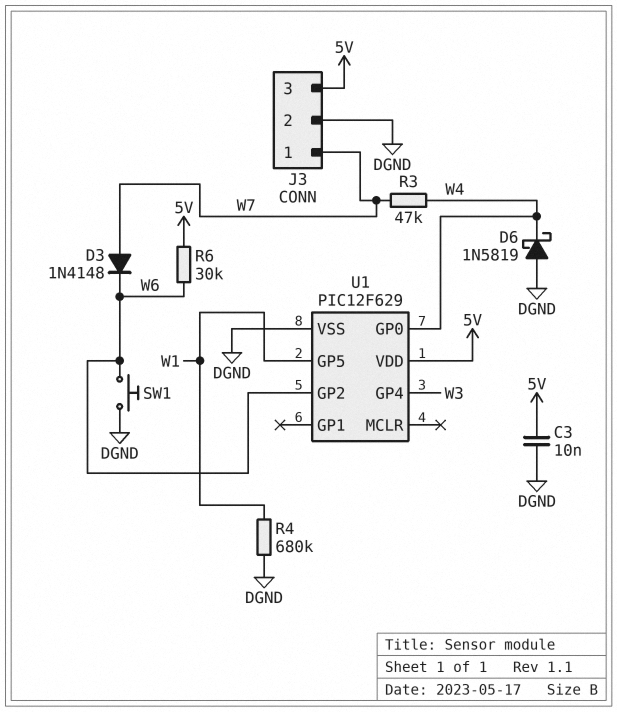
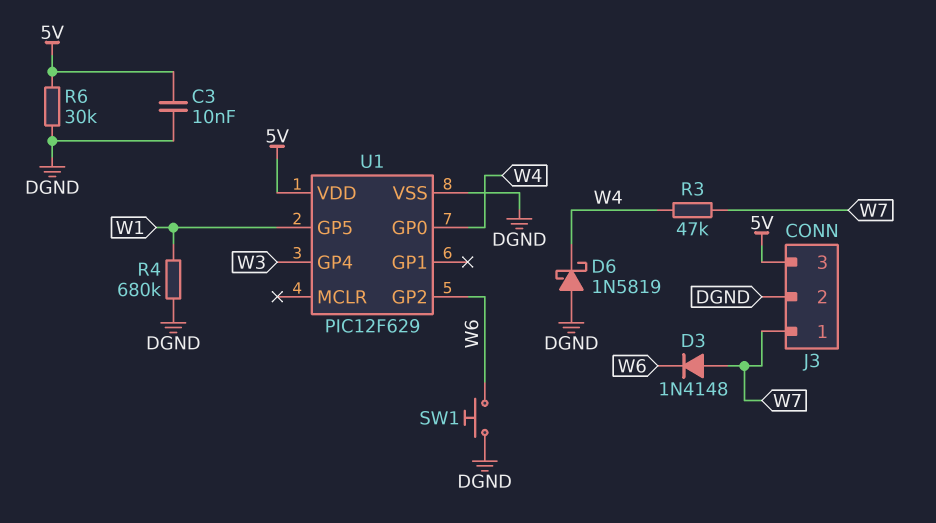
R6: 30k (5V, W6) -> 30k (5V, DGND)

